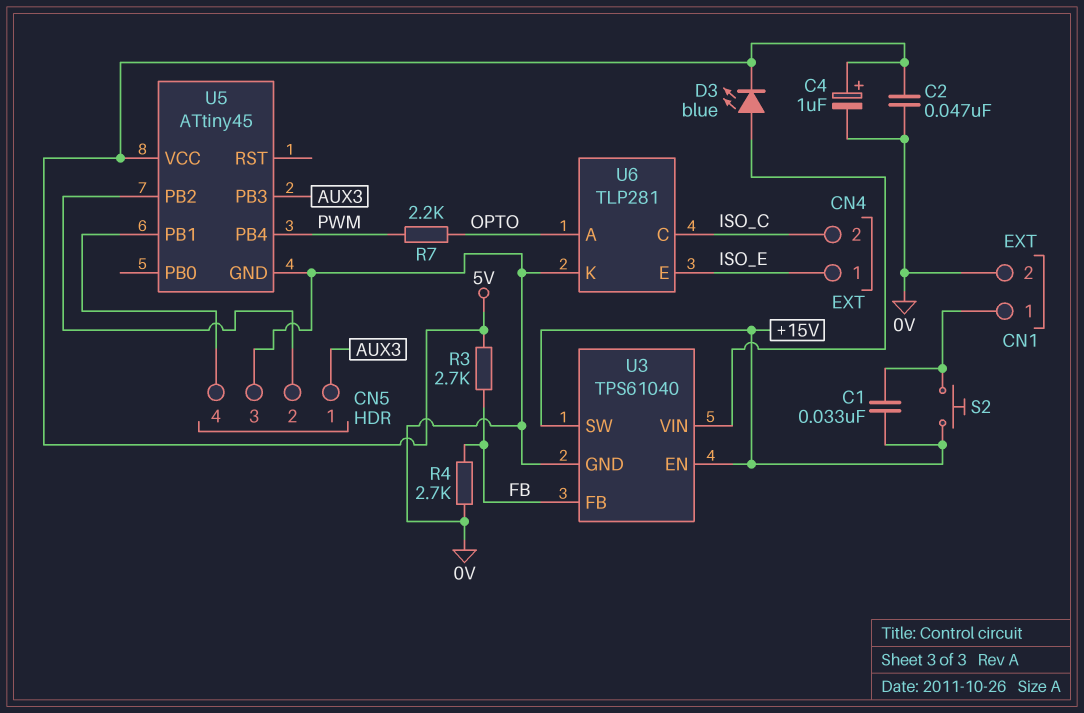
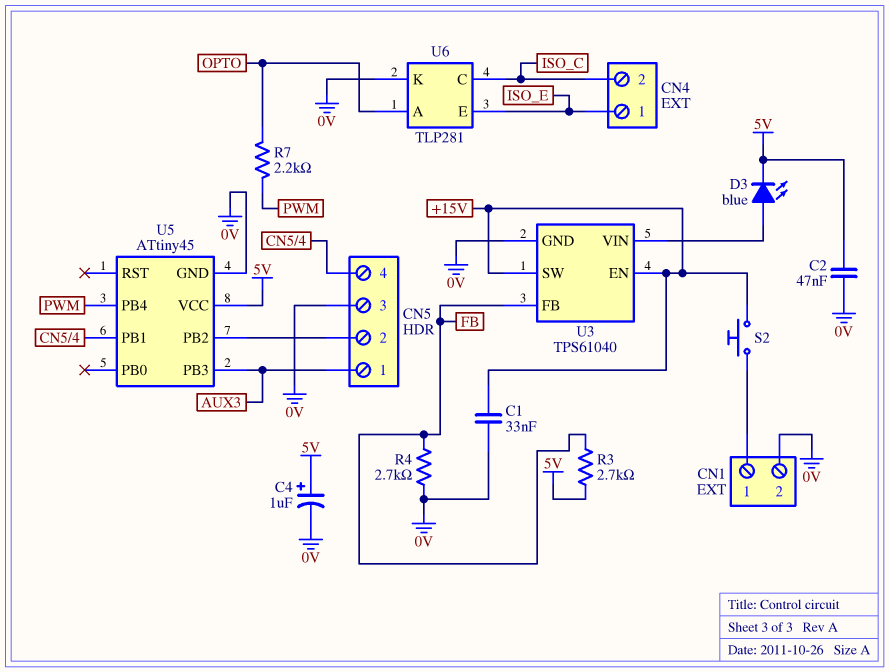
C1: 33nF (+15V, CN1/1) -> 33nF (+15V, 0V)

